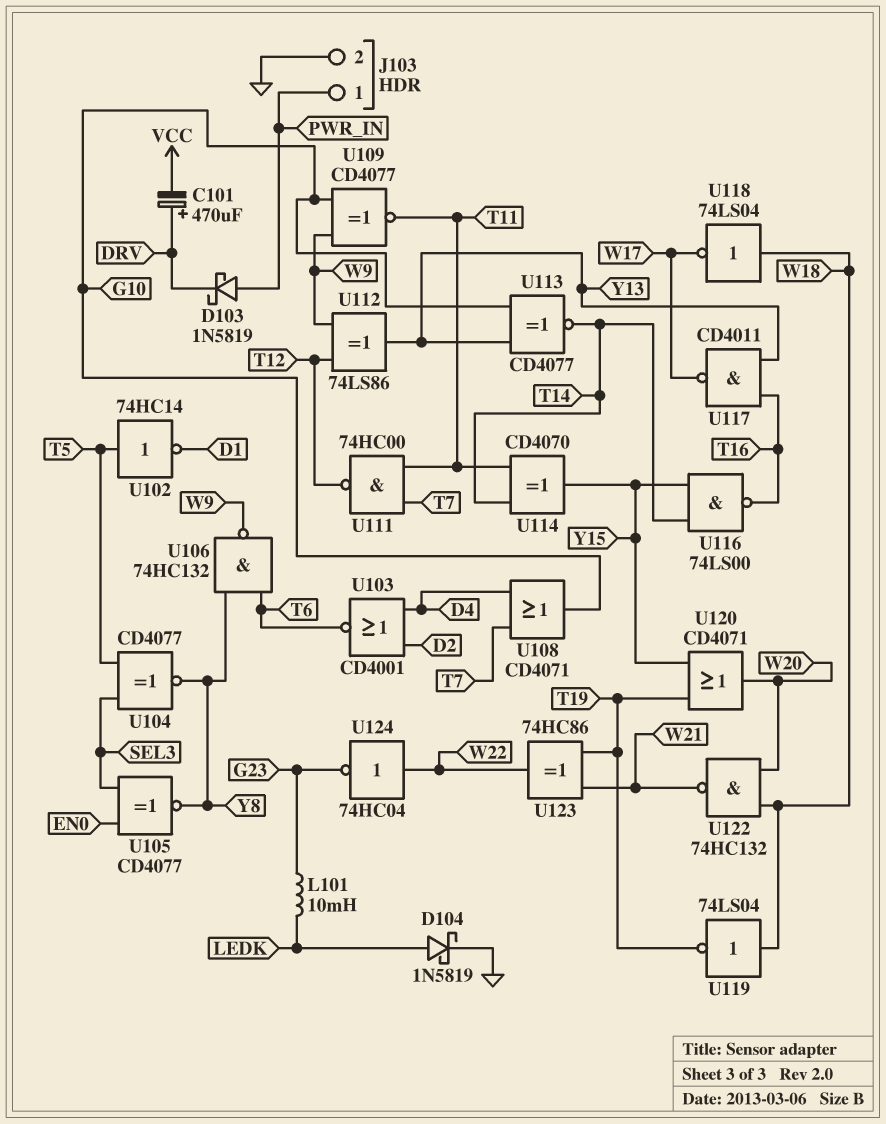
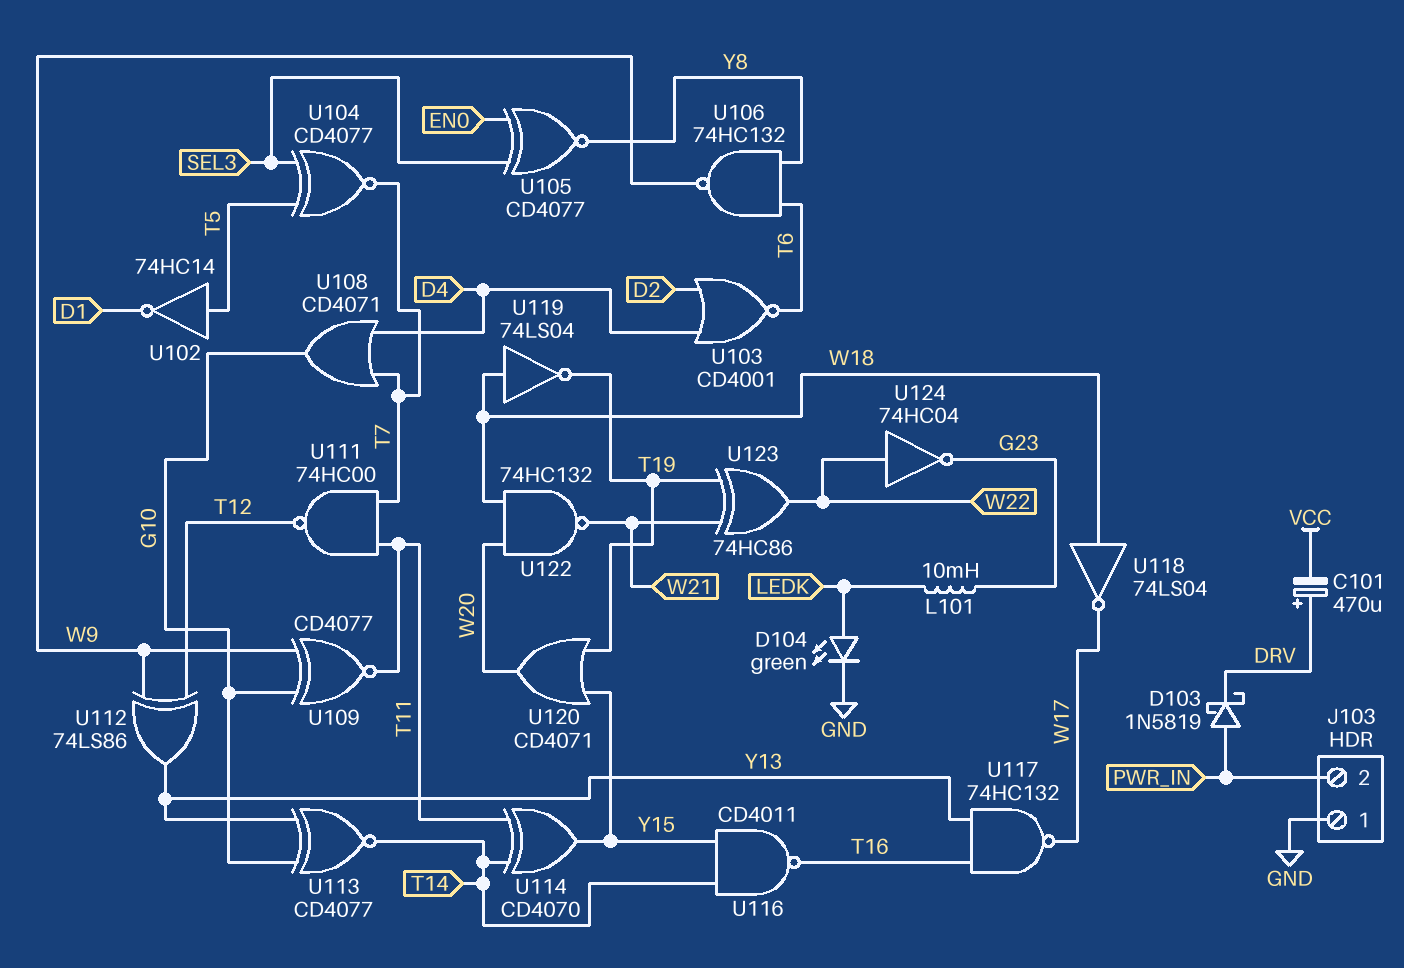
D104: schottky 1N5819 (A LEDK, K GND) -> LED green (A LEDK, K GND)
J103 pin 1: PWR_IN -> GND
J103 pin 2: GND -> PWR_IN
U104: XNOR CD4077 (in SEL3, in T5, out Y8) -> XNOR CD4077 (in SEL3, in T5, out T7)
U116: NAND 74LS00 (in T14, in Y15, out T16) -> NAND CD4011 (in T14, in Y15, out T16)
U117: NAND CD4011 (in T16, in Y13, out W17) -> NAND 74HC132 (in T16, in Y13, out W17)

